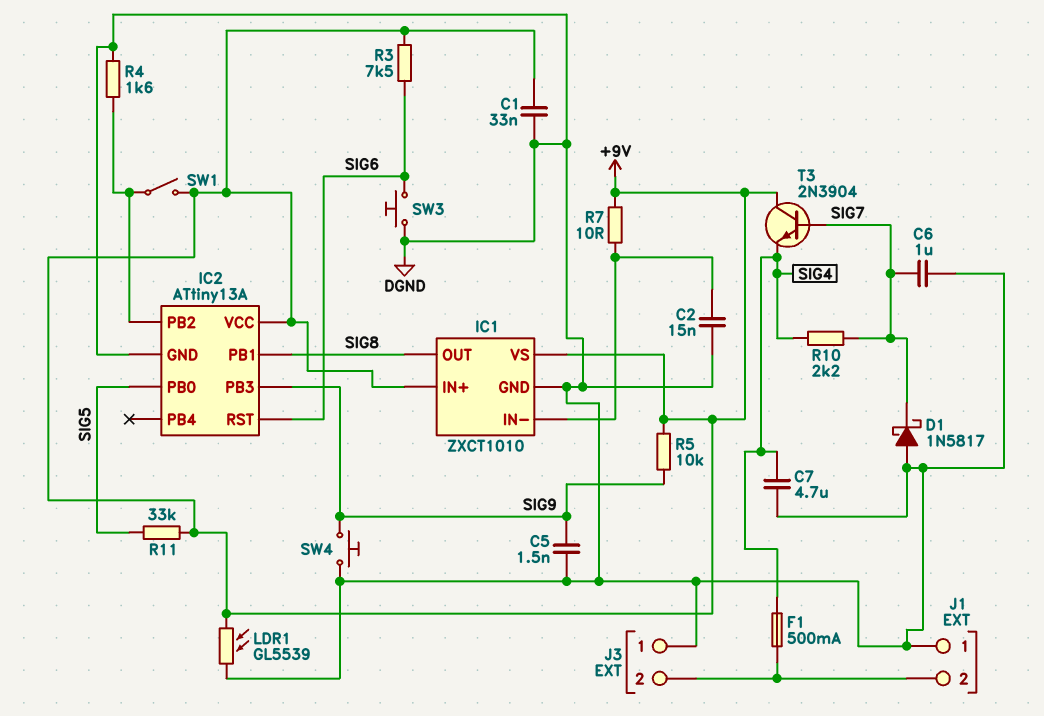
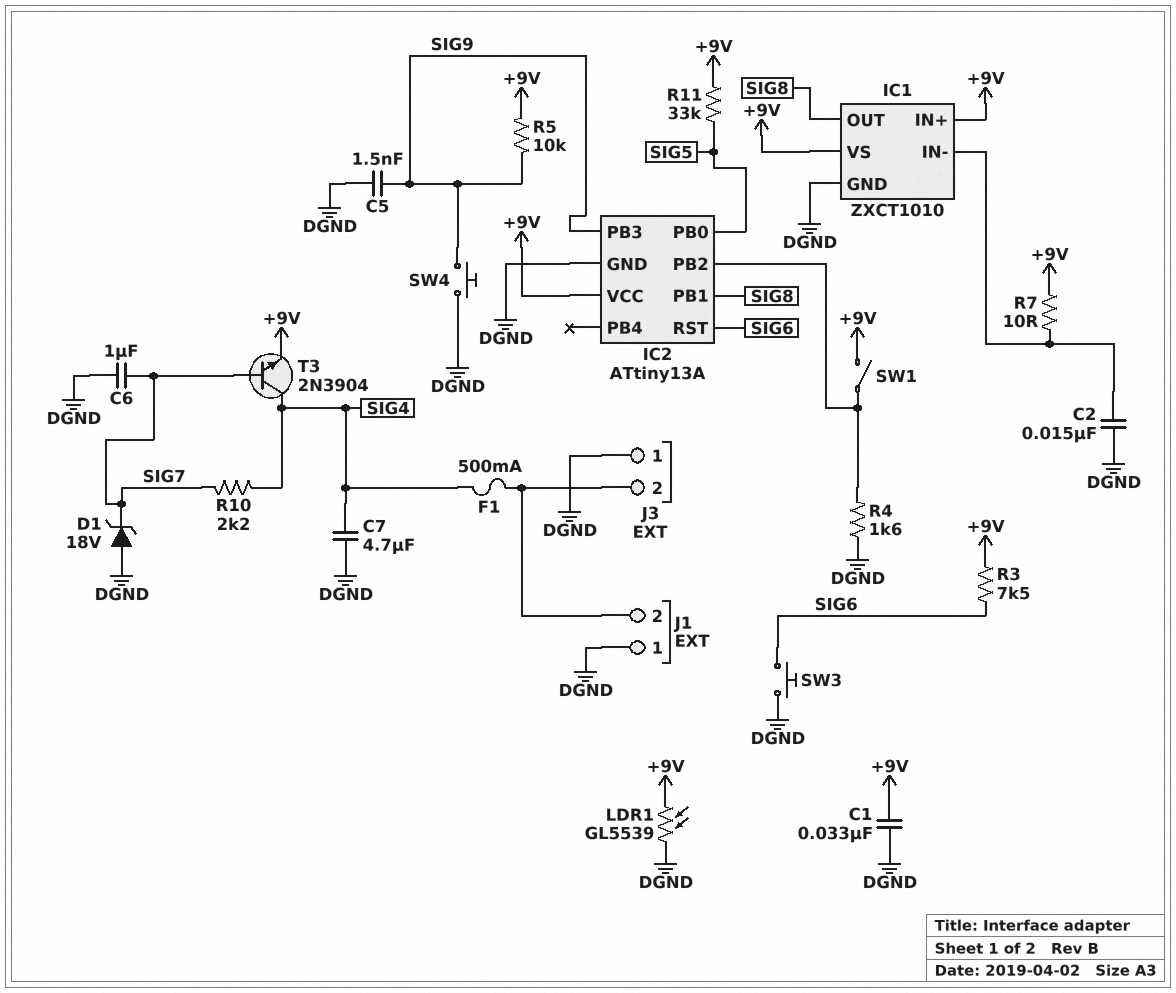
D1: schottky 1N5817 (A DGND, K SIG7) -> zener 18V (A DGND, K SIG7)
T3: NPN 2N3904 (B SIG7, C +9V, E SIG4) -> NPN 2N3904 (B SIG7, C SIG4, E +9V)

